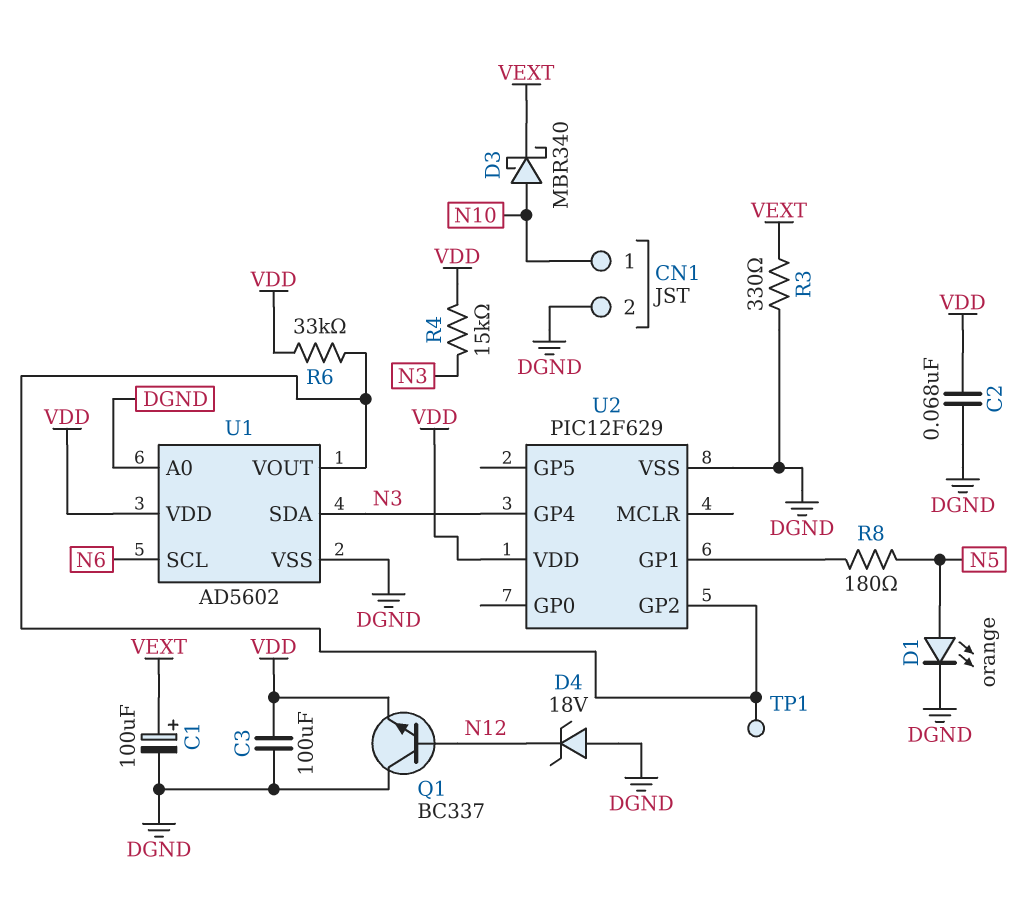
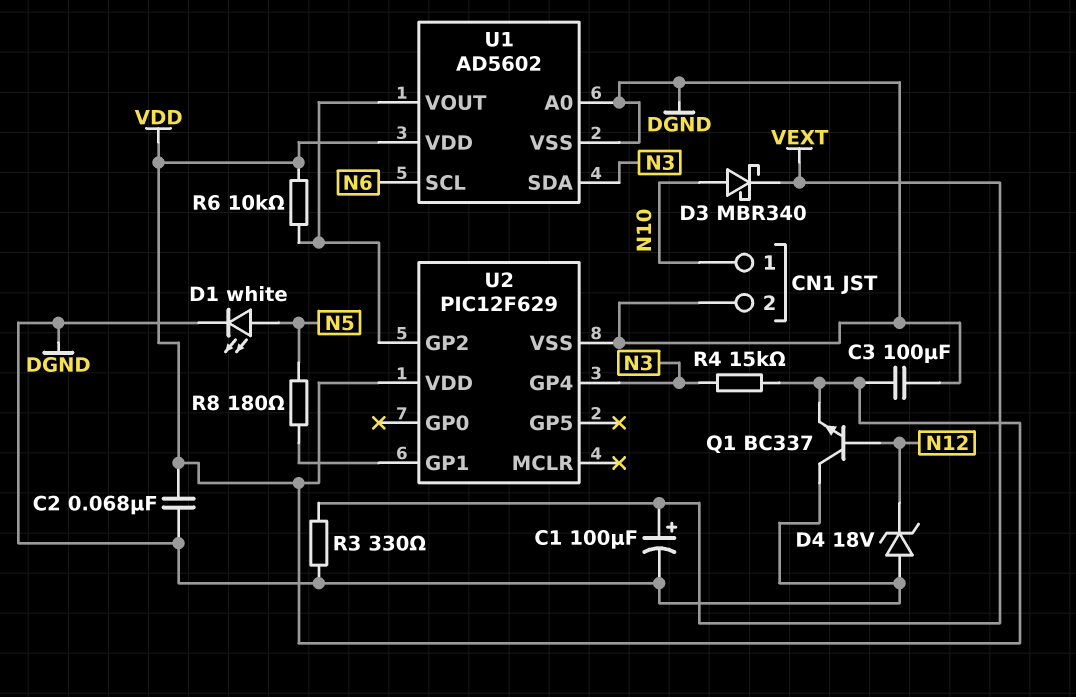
D1: LED orange (A N5, K DGND) -> LED white (A N5, K DGND)
R6: 33k (U1/VOUT, VDD) -> 10k (U1/VOUT, VDD)
TP1: test point (U1/VOUT) -> none

